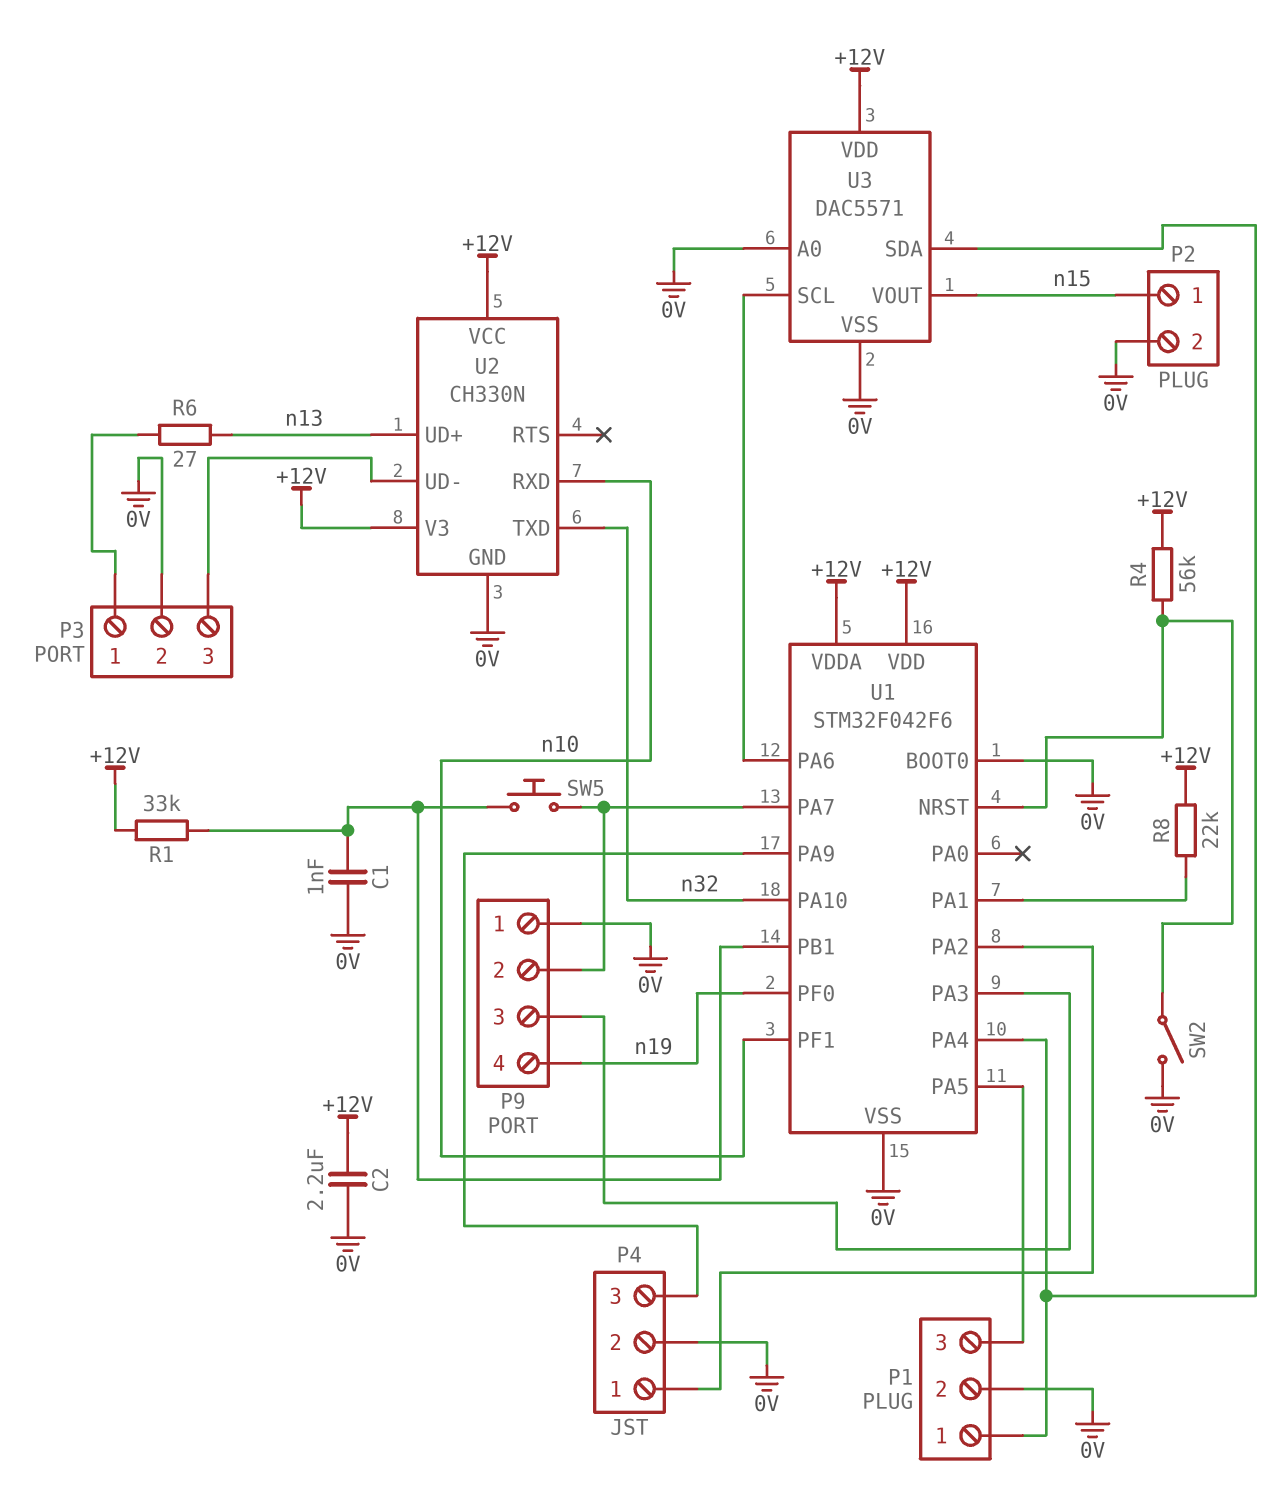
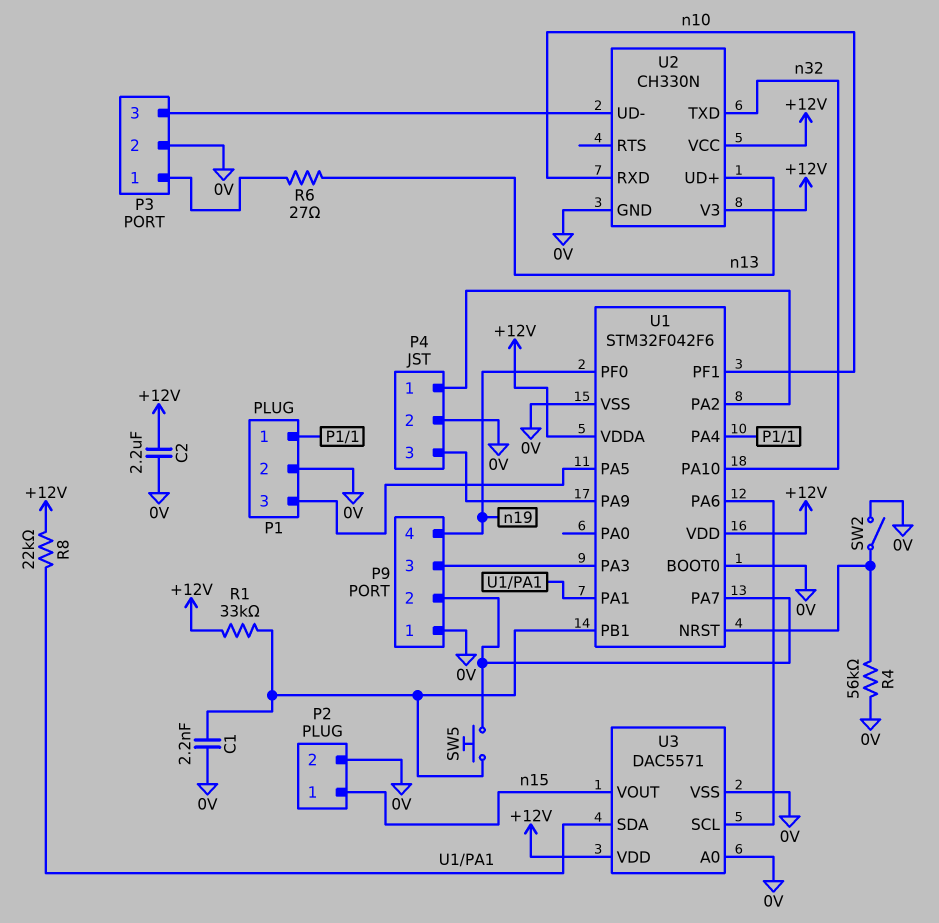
C1: 1nF (0V, U1/PB1) -> 2.2nF (0V, U1/PB1)
R4: 56k (+12V, U1/NRST) -> 56k (0V, U1/NRST)
U3 pin SDA: P1/1 -> U1/PA1

